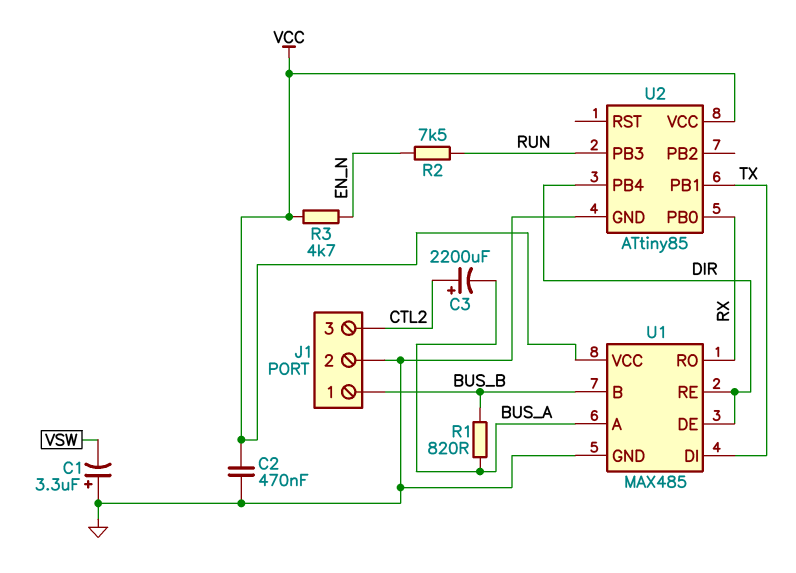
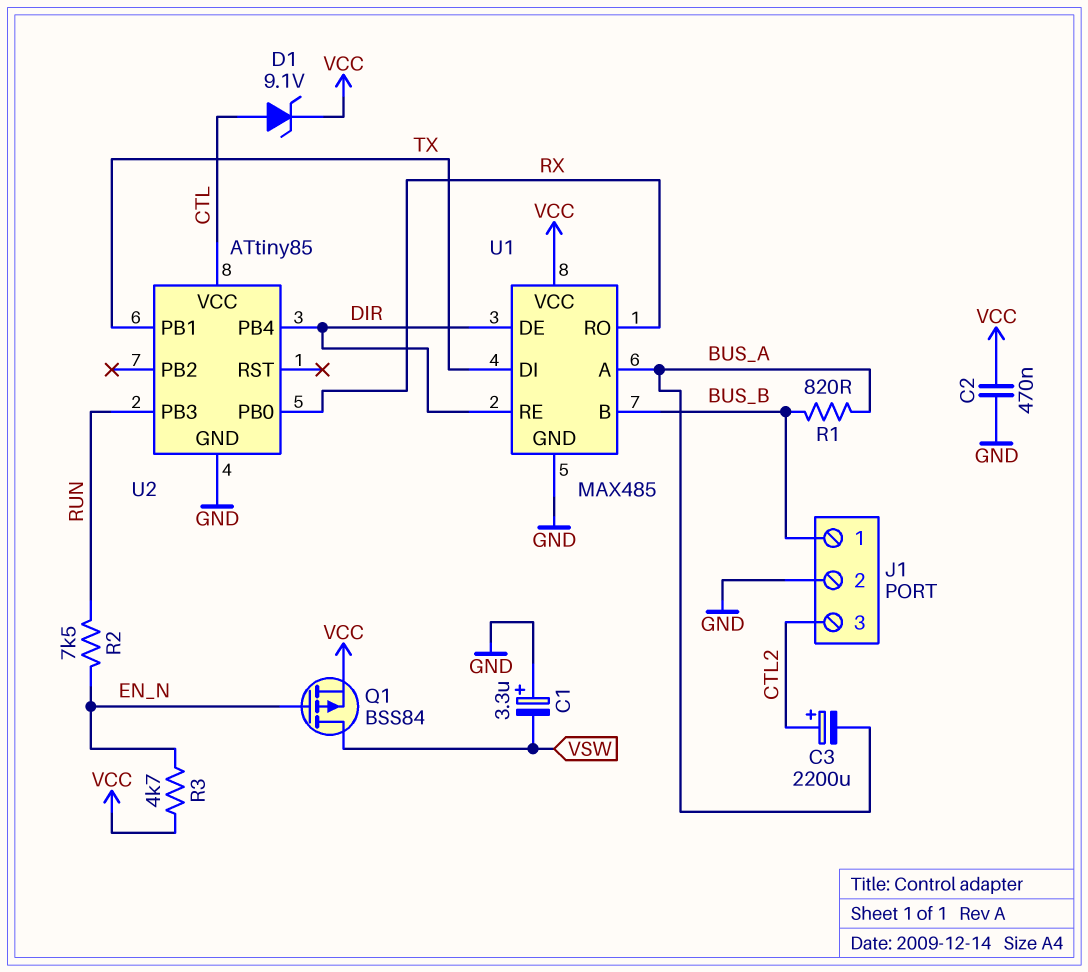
D1: none -> zener 9.1V (A CTL, K VCC)
Q1: none -> PMOS BSS84 (G EN_N, D VSW, S VCC)
U2 pin VCC: VCC -> CTL

